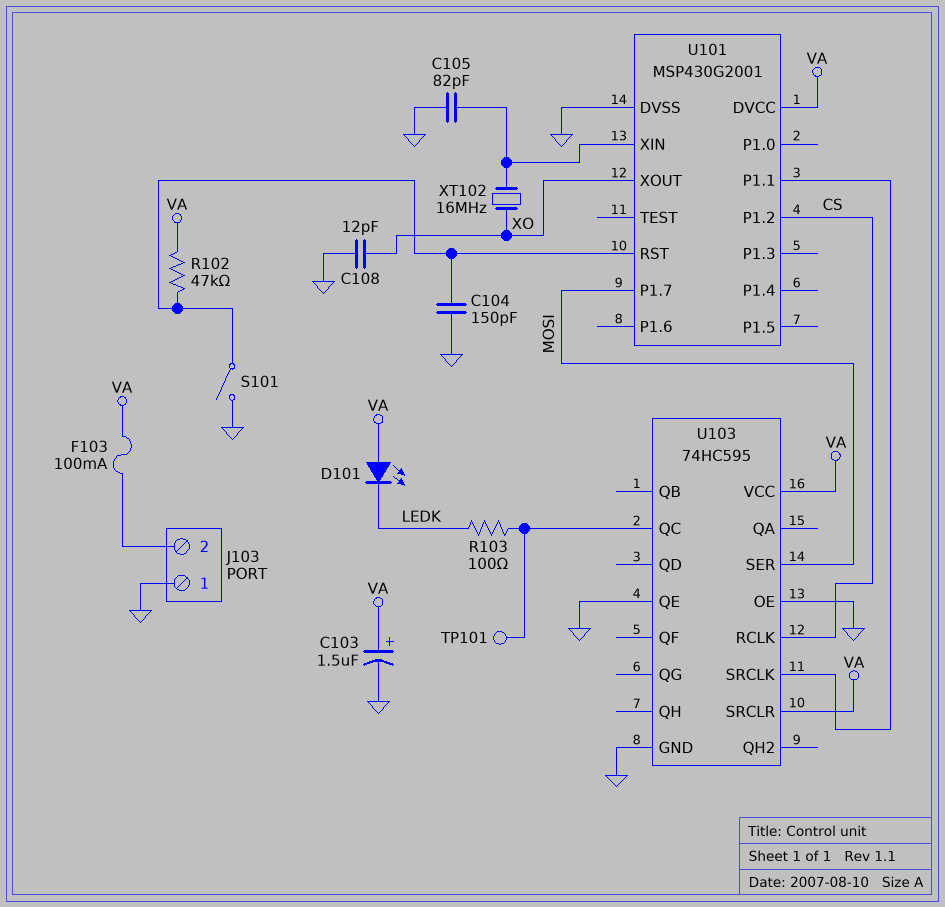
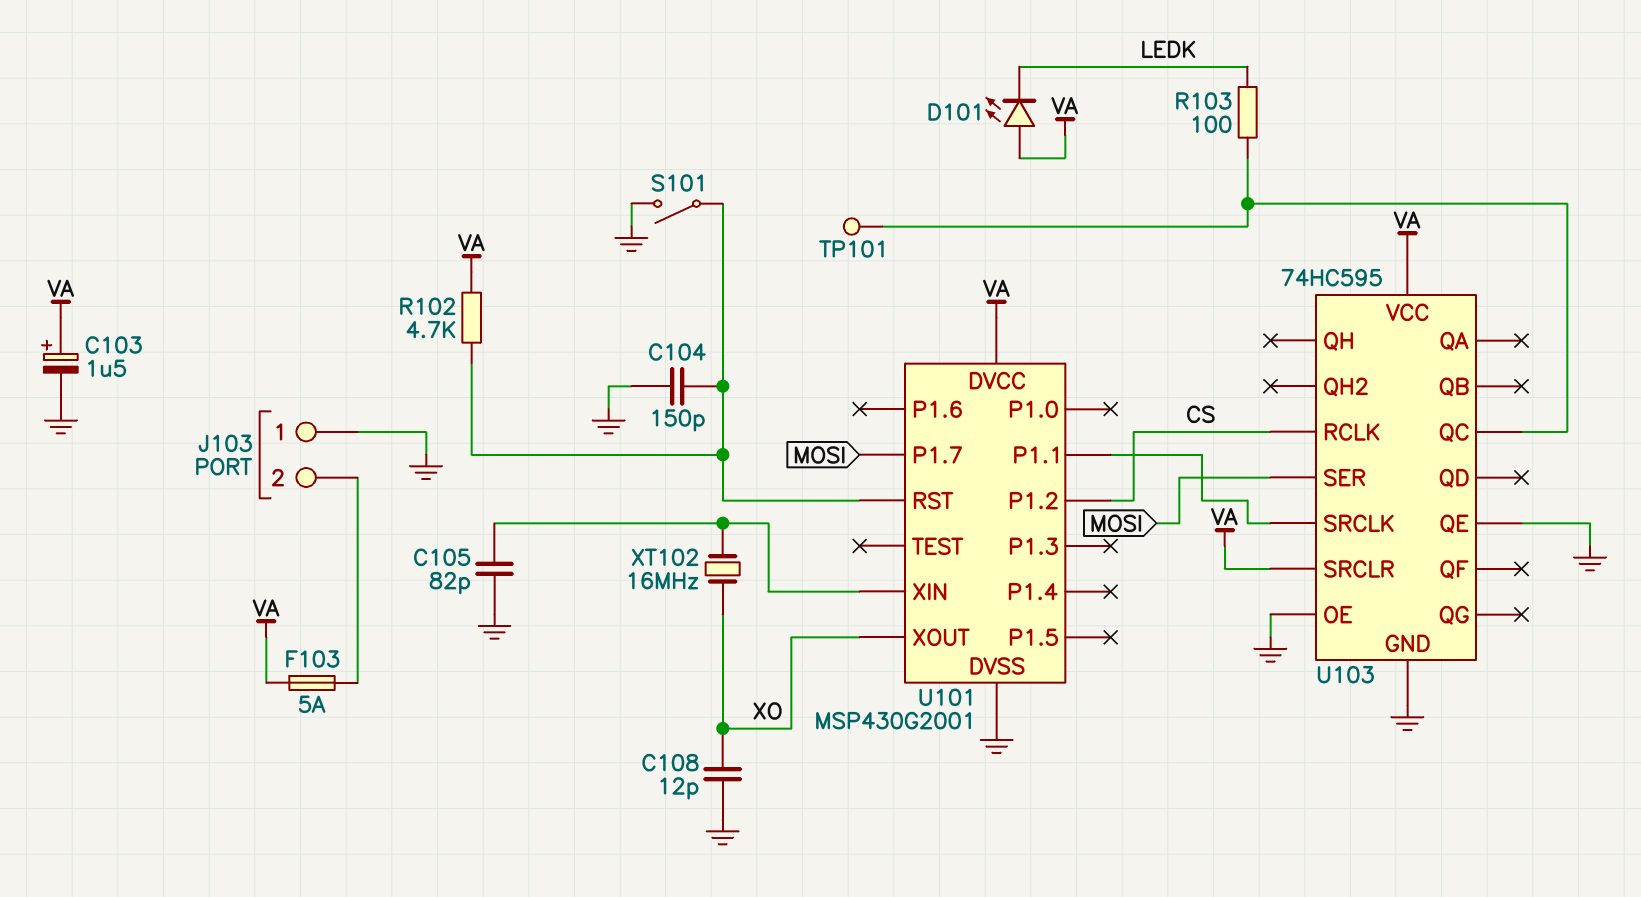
F103: 100mA (J103/2, VA) -> 5A (J103/2, VA)
R102: 47k (U101/RST, VA) -> 4.7k (U101/RST, VA)

